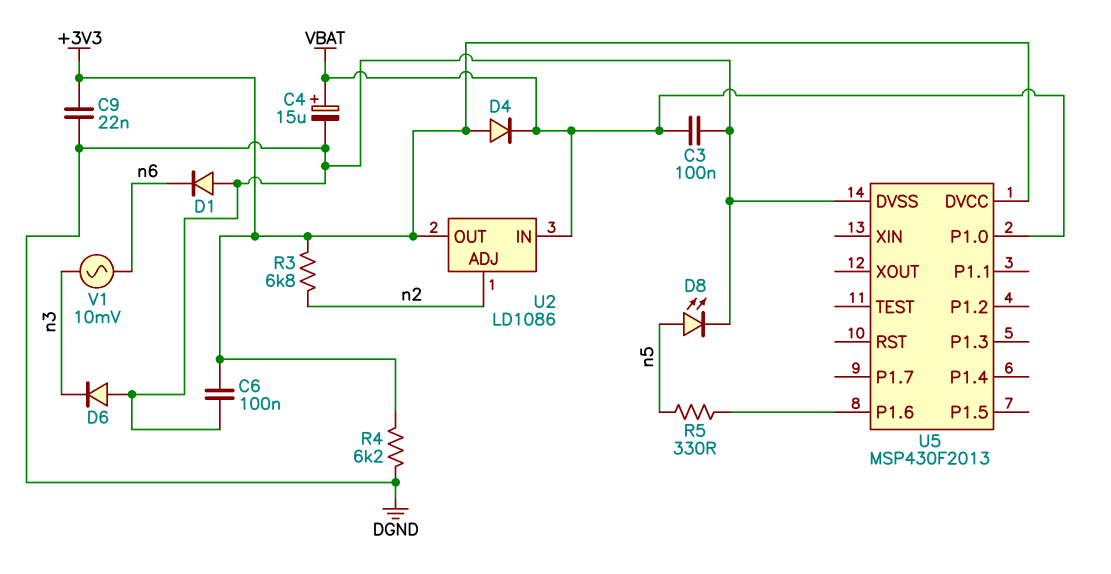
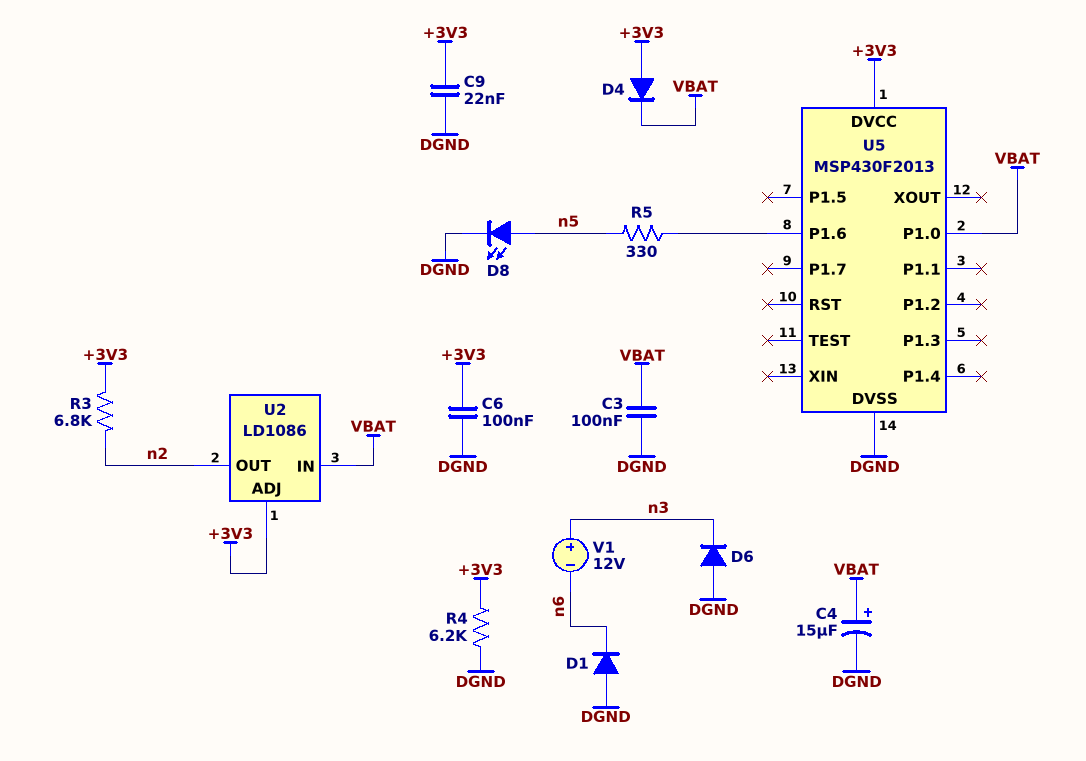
U2 pin ADJ: n2 -> +3V3
U2 pin OUT: +3V3 -> n2
V1: AC 10mV (n3, n6) -> 12V (plus n3, minus n6)

